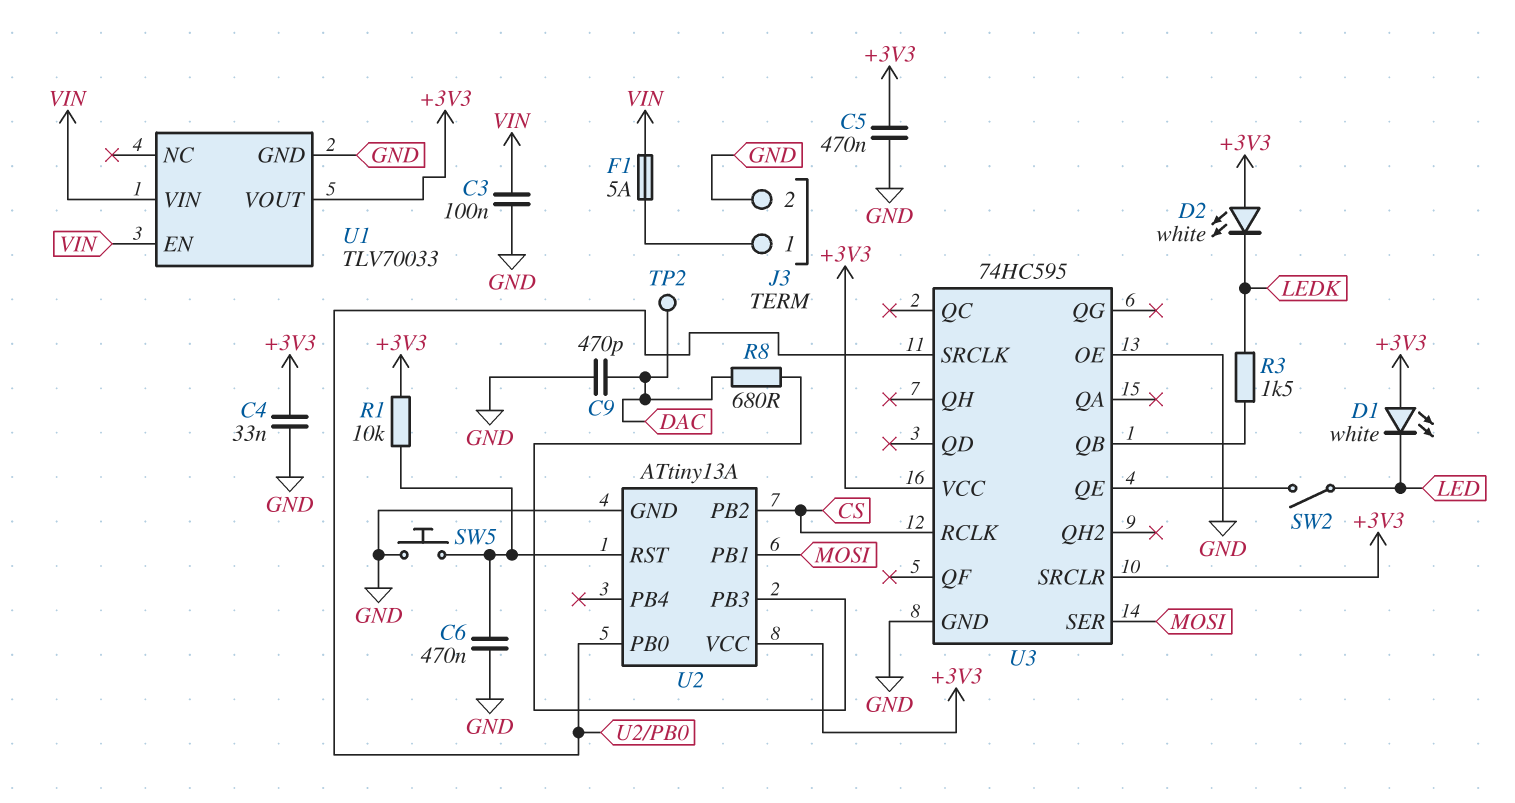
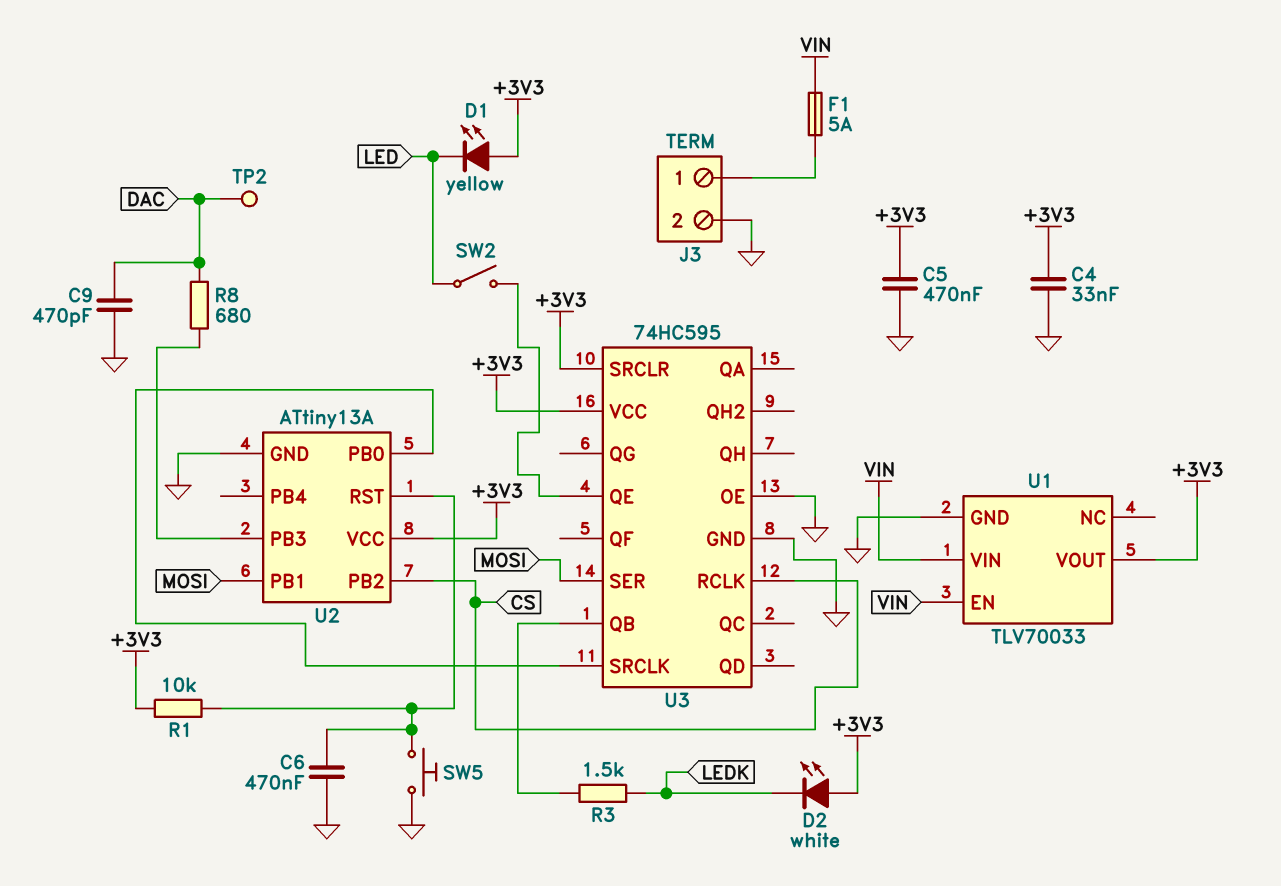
C3: 100nF (GND, VIN) -> none
D1: LED white (A +3V3, K LED) -> LED yellow (A +3V3, K LED)

